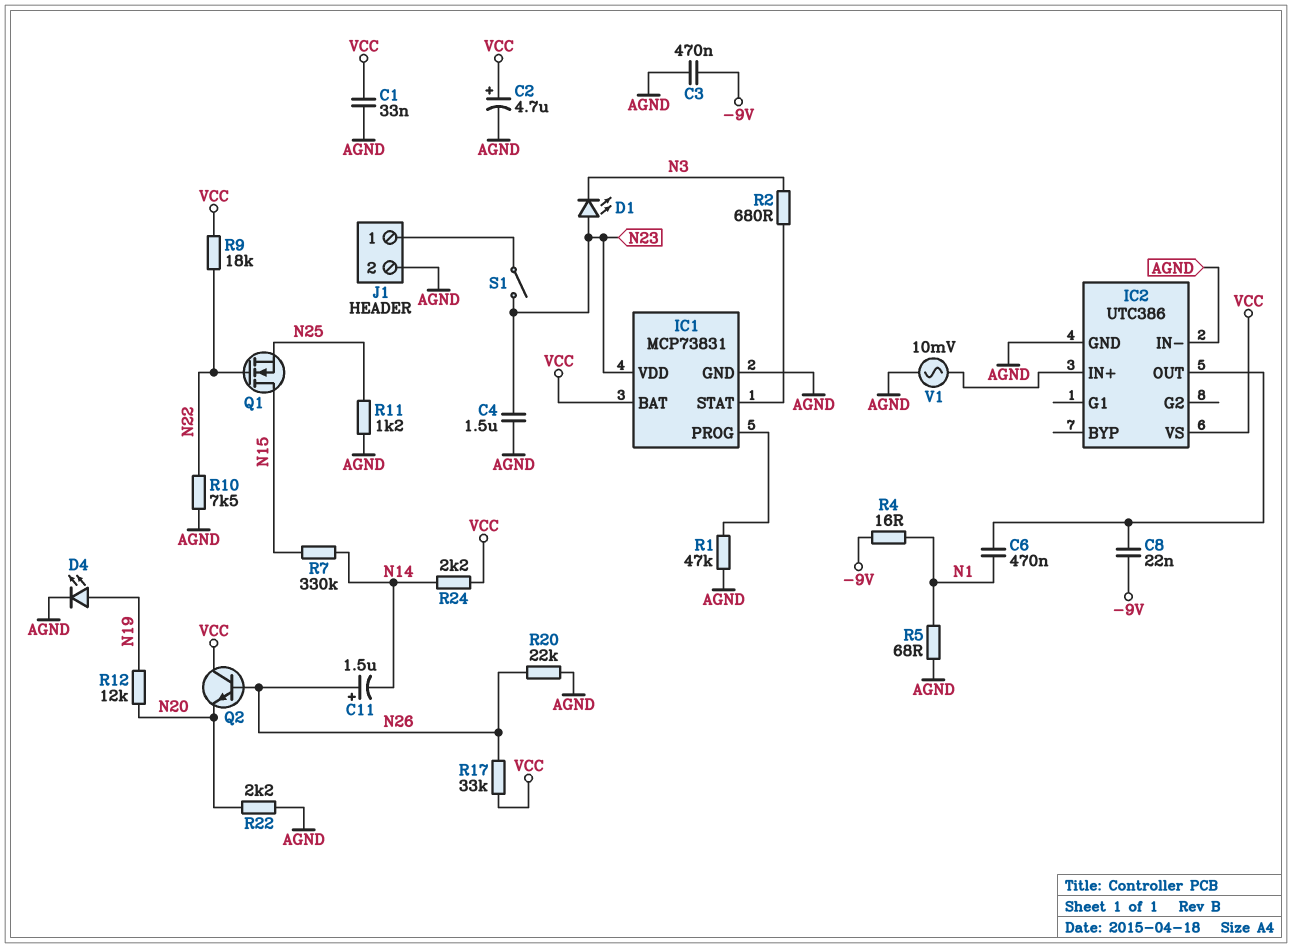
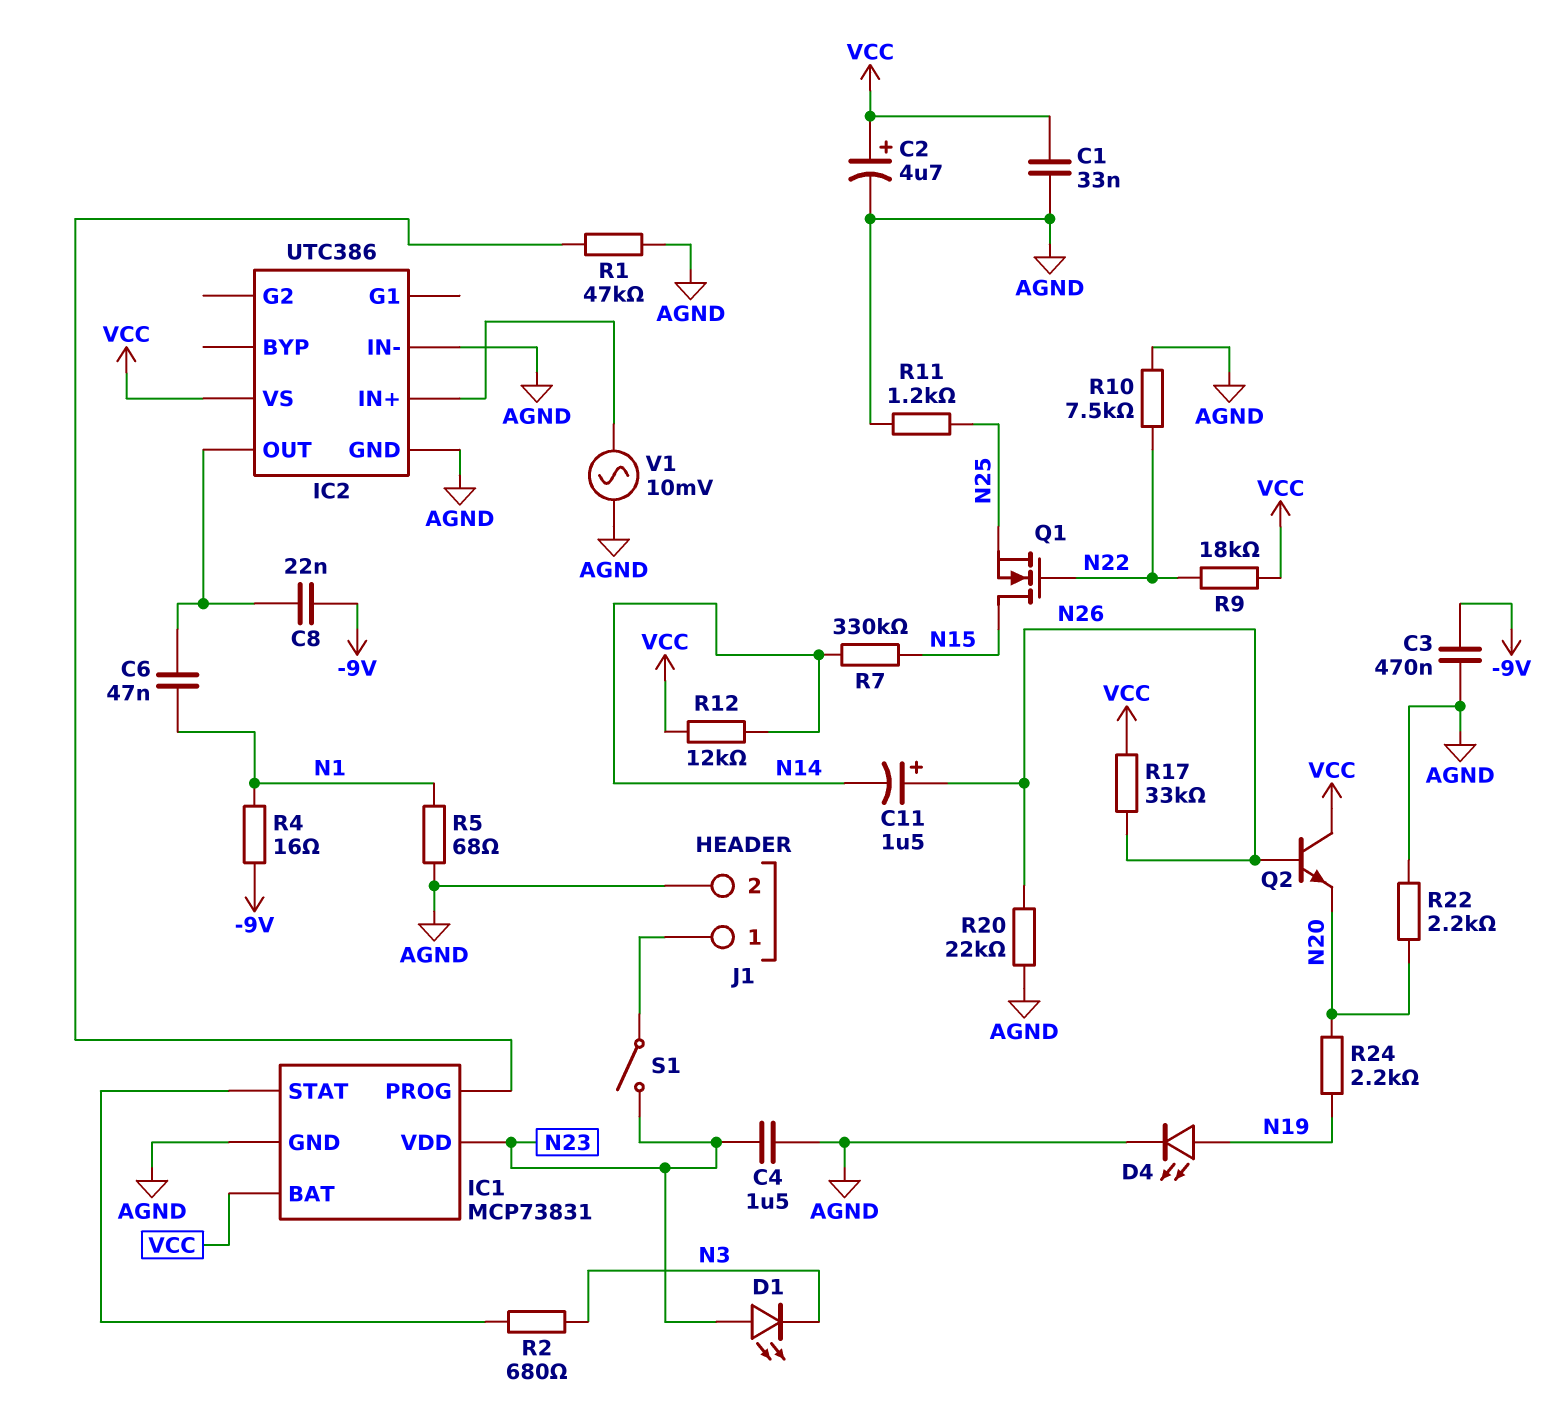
C6: 470nF (IC2/OUT, N1) -> 47nF (IC2/OUT, N1)
R12: 12k (N19, N20) -> 12k (N14, VCC)
R24: 2.2k (N14, VCC) -> 2.2k (N19, N20)

